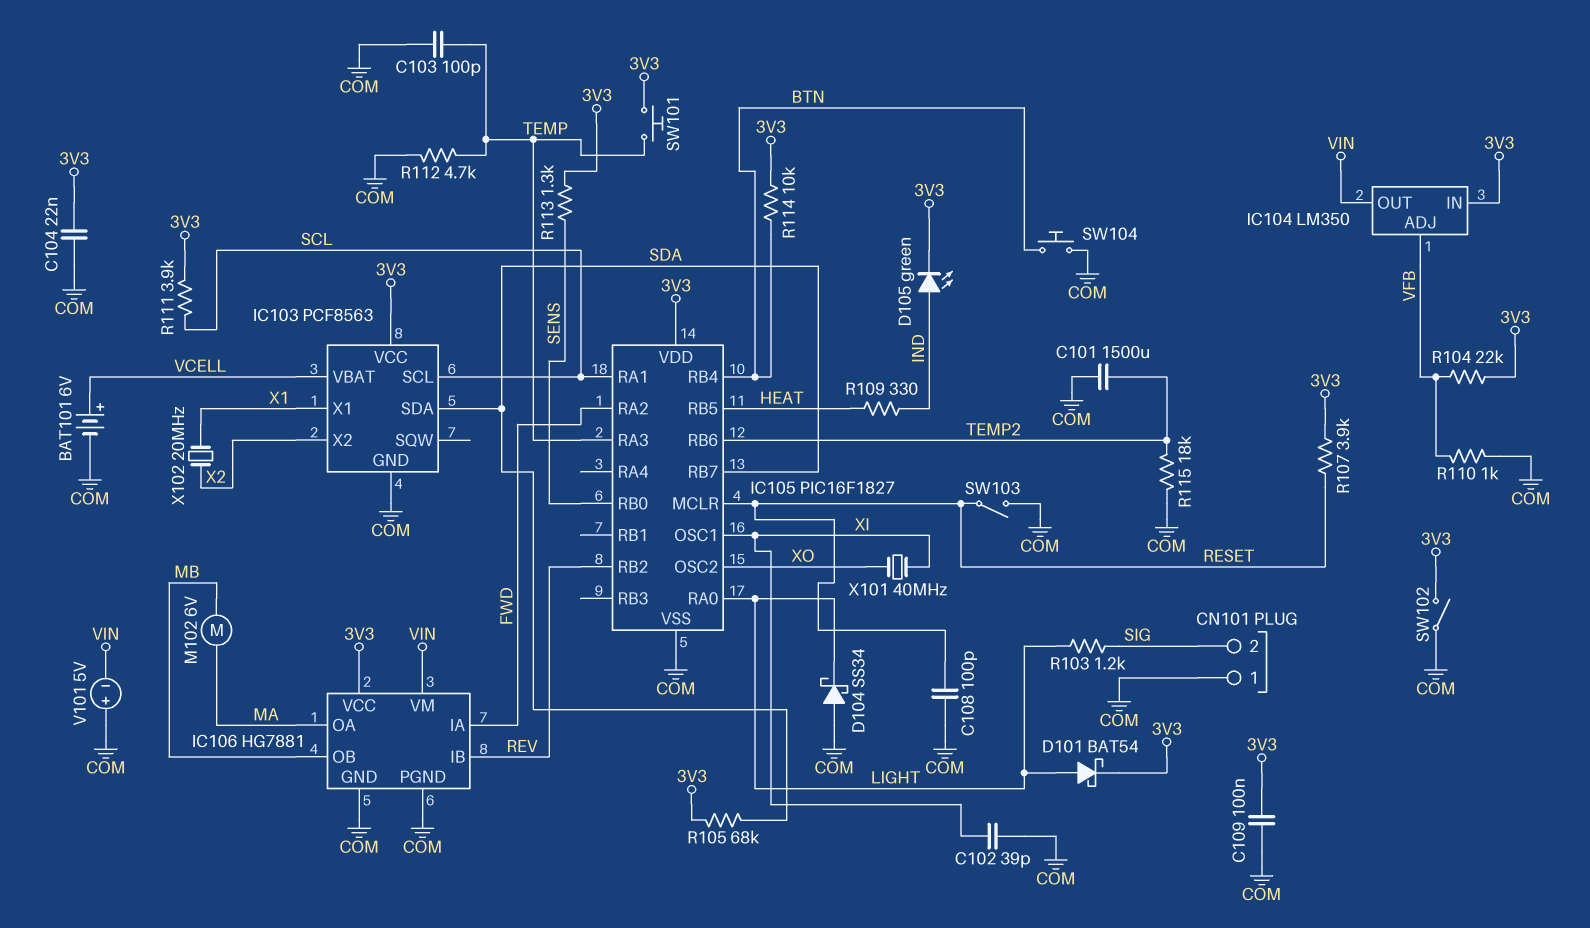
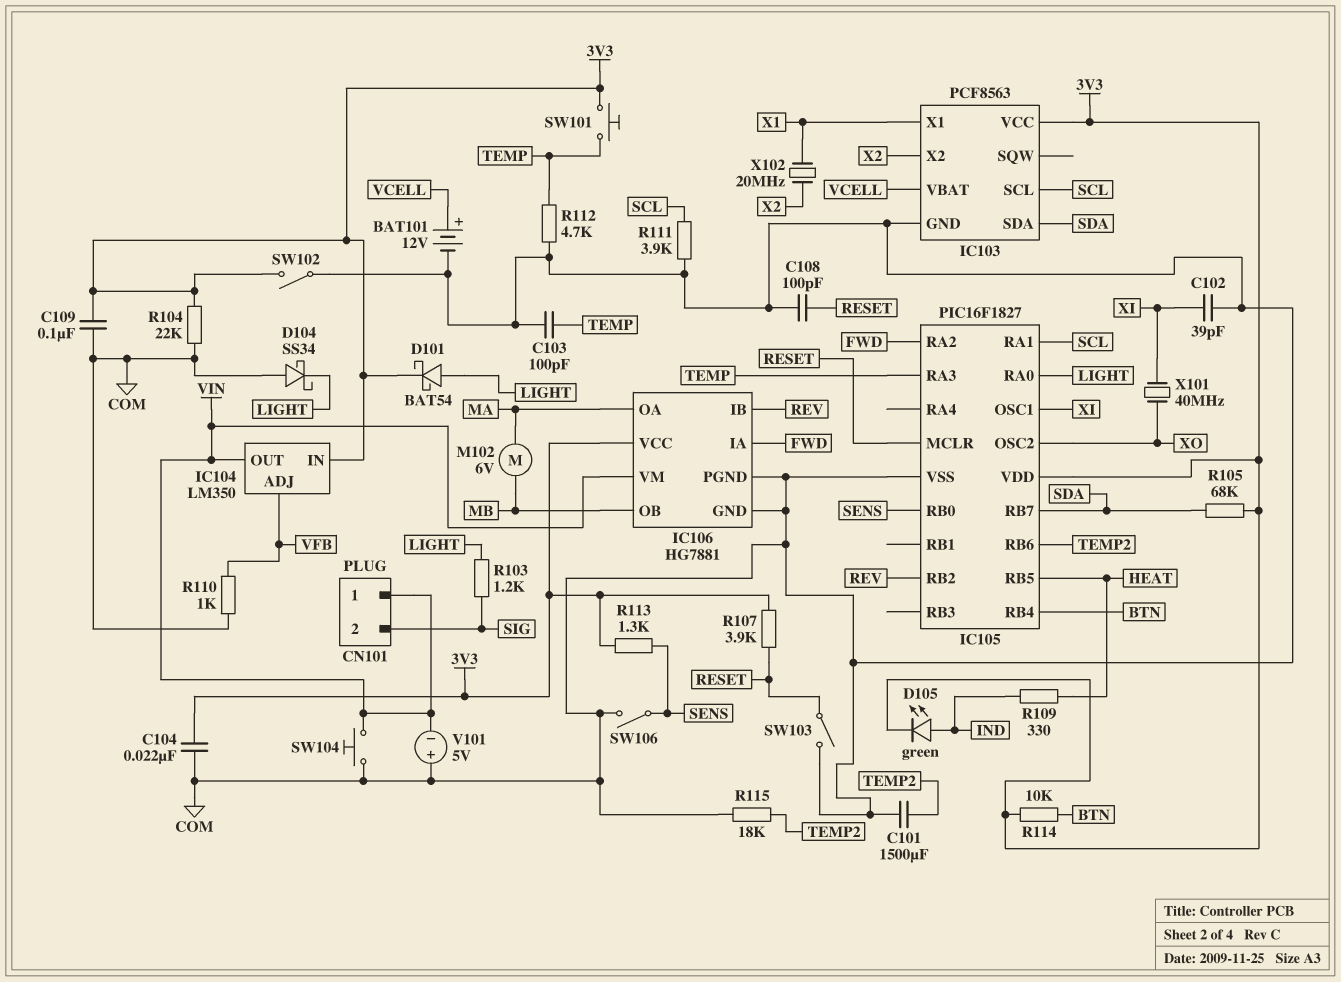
BAT101: 6V (plus VCELL, minus COM) -> 12V (plus VCELL, minus COM)
CN101 pin 1: COM -> VIN
R104: 22k (3V3, VFB) -> 22k (3V3, COM)
R111: 3.9k (3V3, SCL) -> 3.9k (COM, SCL)
SW104: button (BTN, COM) -> button (COM, VIN)
SW106: none -> switch (COM, SENS)

